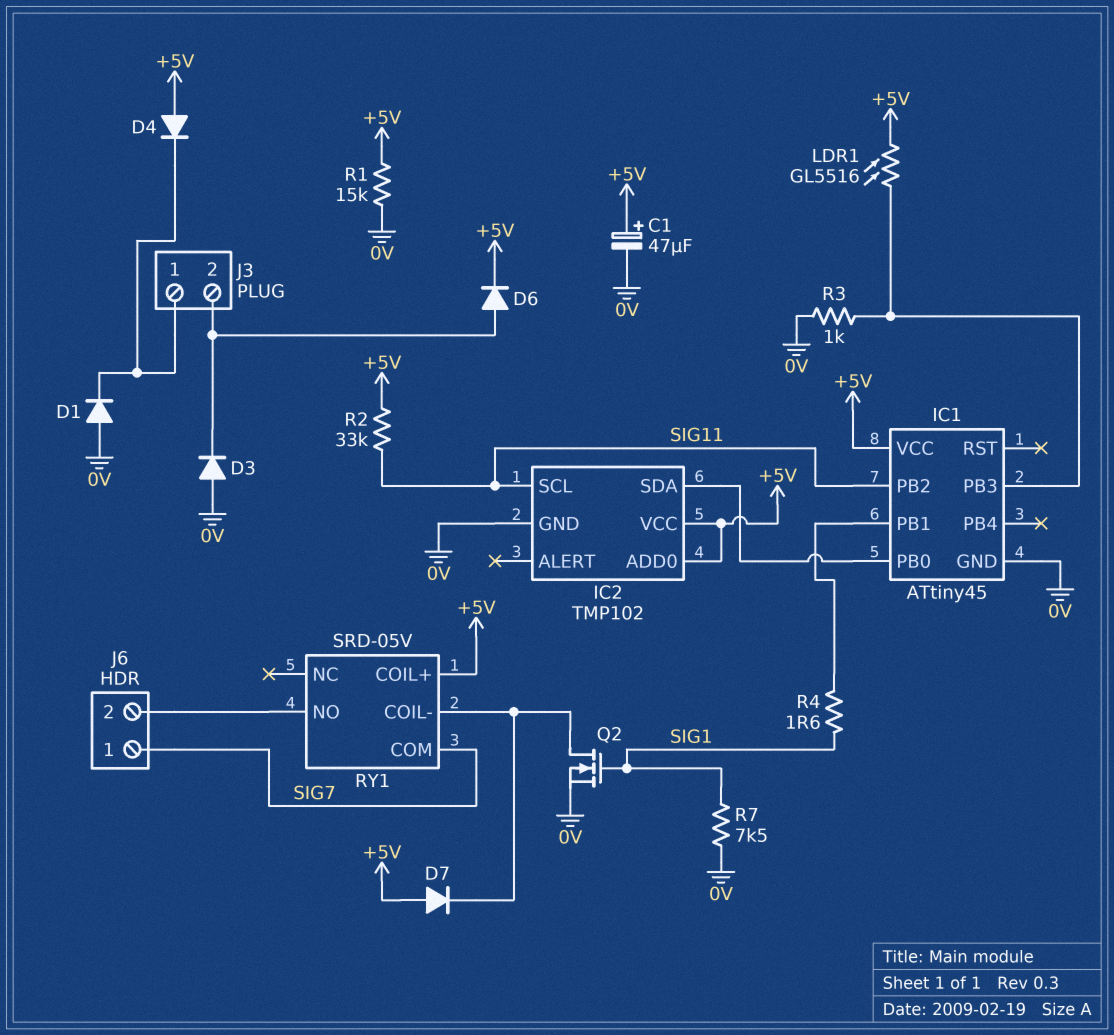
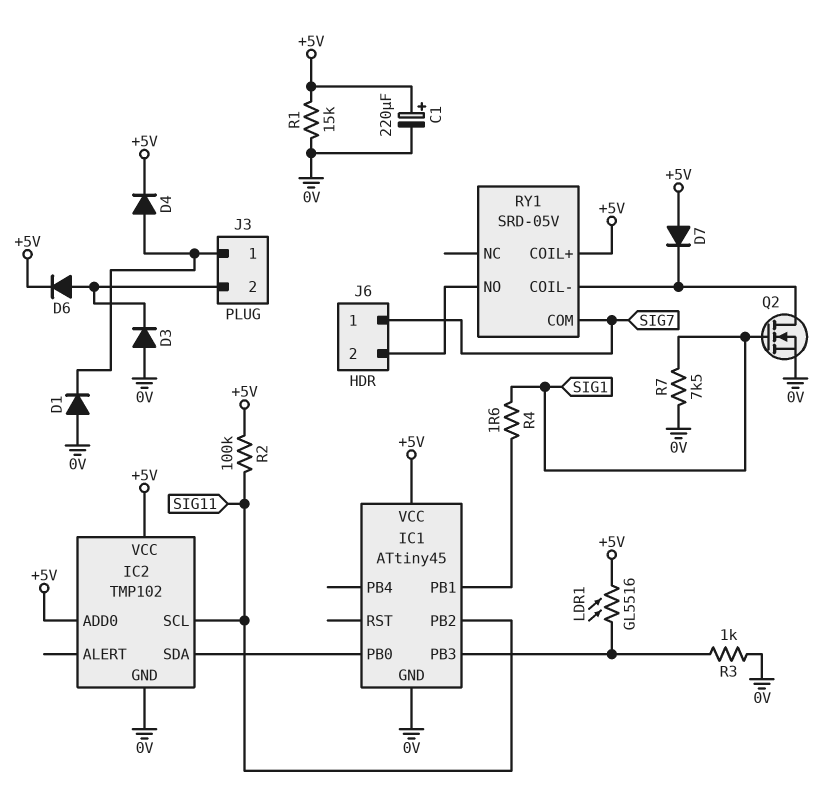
C1: 47uF (plus +5V, minus 0V) -> 220uF (plus +5V, minus 0V)
D4: diode (A +5V, K J3/1) -> diode (A J3/1, K +5V)
R2: 33k (+5V, SIG11) -> 100k (+5V, SIG11)

